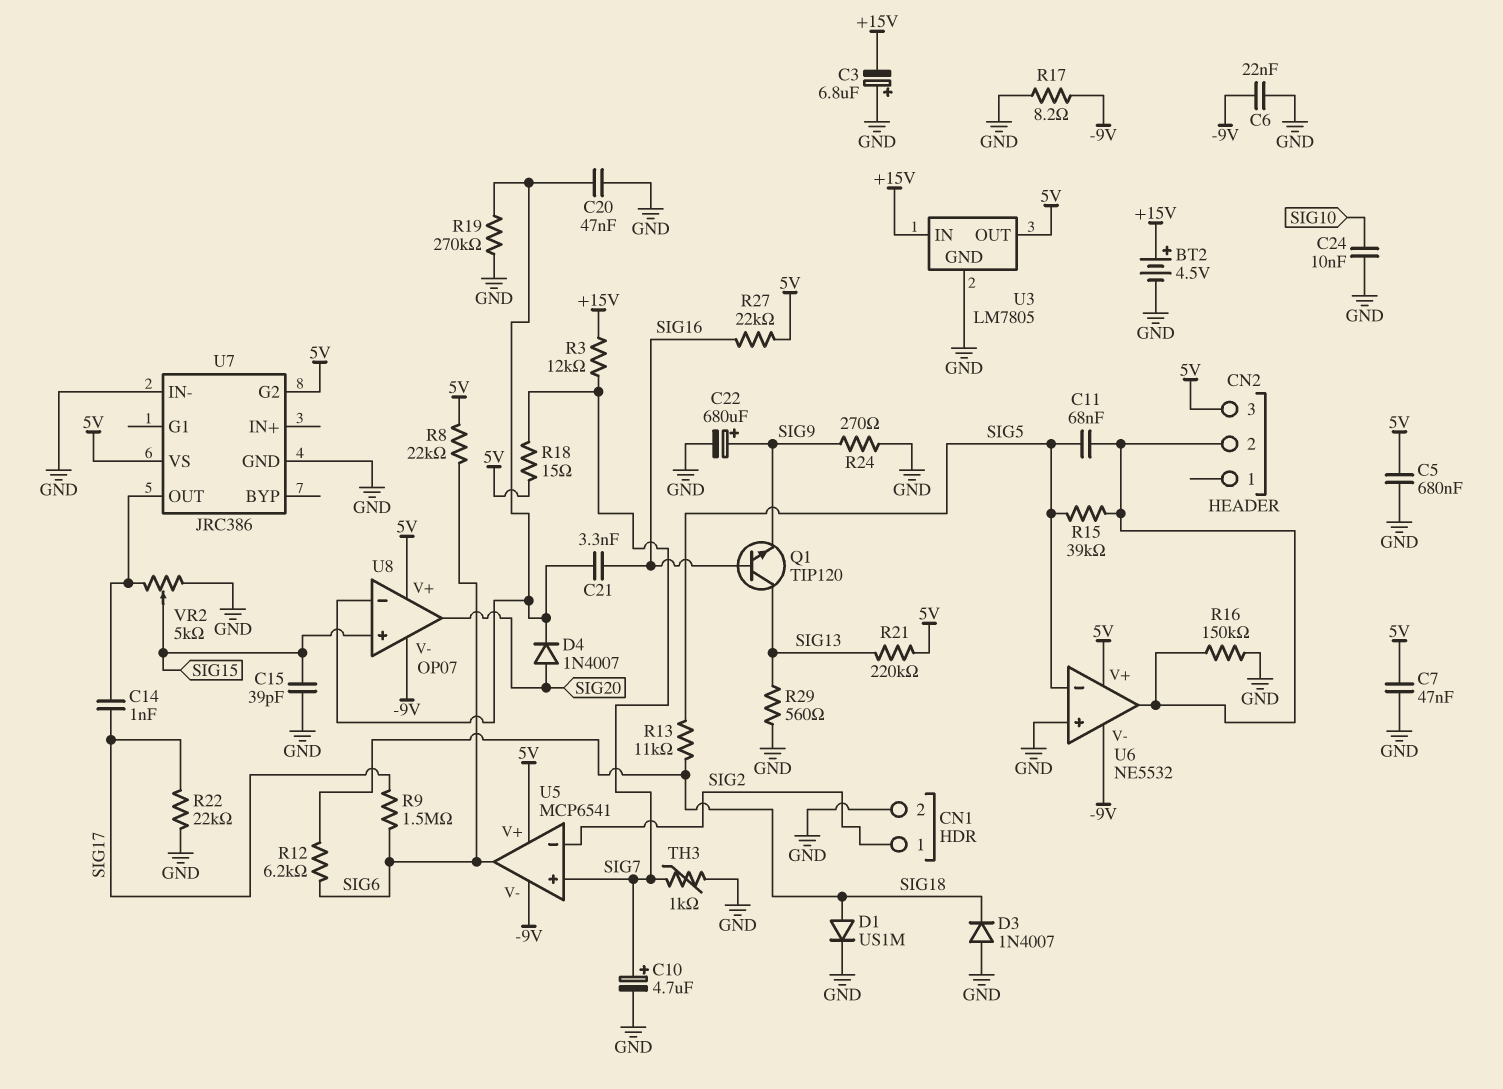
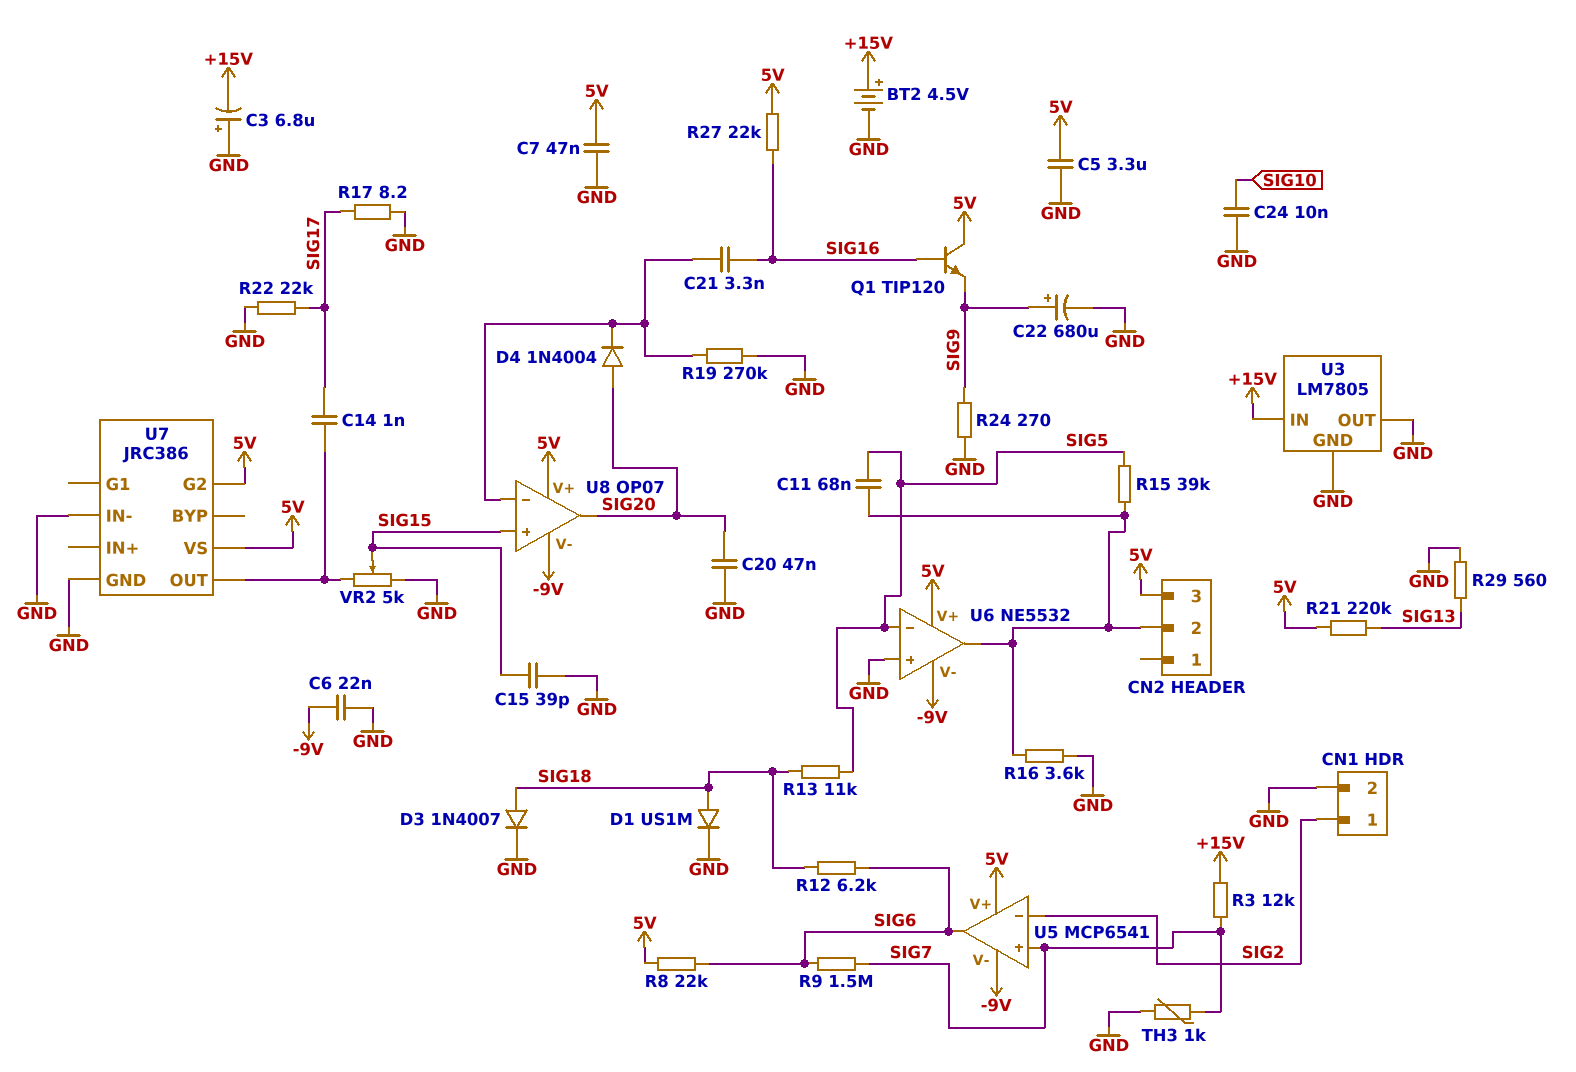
C5: 680nF (5V, GND) -> 3.3uF (5V, GND)
C10: 4.7uF (plus SIG7, minus GND) -> none
C20: 47nF (GND, U8/in-) -> 47nF (GND, SIG20)
D3: diode 1N4007 (A GND, K SIG18) -> diode 1N4007 (A SIG18, K GND)
D4: diode 1N4007 (A SIG20, K U8/in-) -> diode 1N4004 (A SIG20, K U8/in-)
Q1: NPN TIP120 (B SIG16, C SIG13, E SIG9) -> NPN TIP120 (B SIG16, C 5V, E SIG9)
R9: 1.5M (SIG6, SIG17) -> 1.5M (SIG6, SIG7)
R16: 150k (CN2/2, GND) -> 3.6k (CN2/2, GND)
R17: 8.2 (-9V, GND) -> 8.2 (GND, SIG17)
R18: 15 (5V, SIG7) -> none
U3 pin OUT: 5V -> GND

